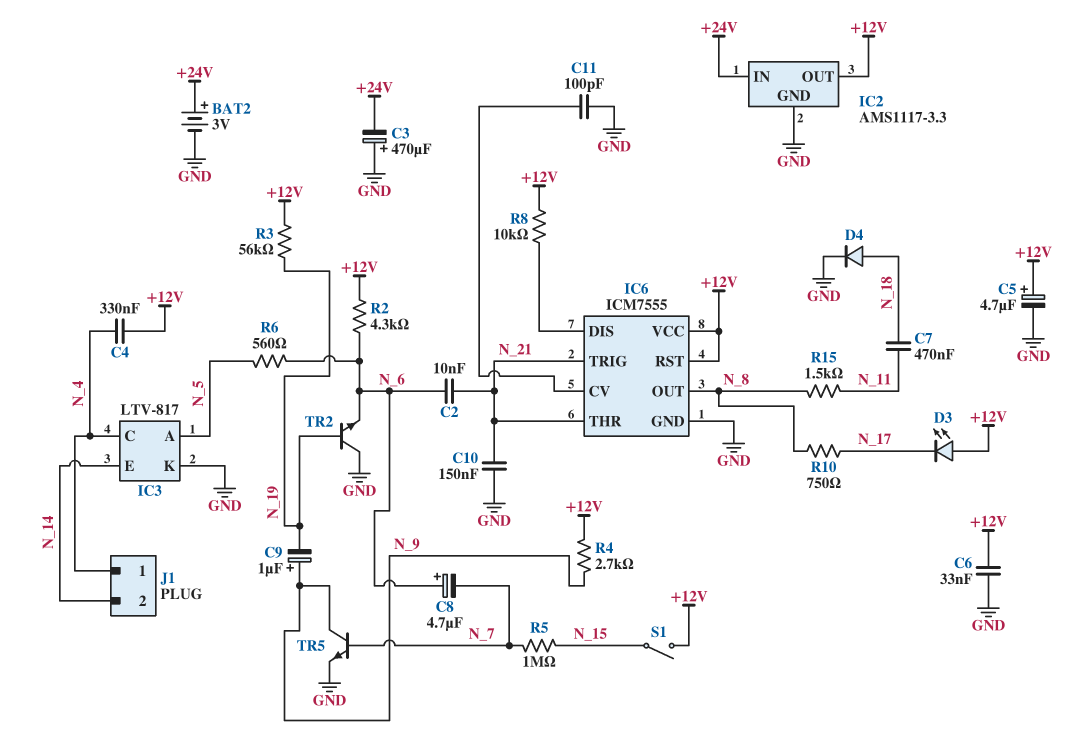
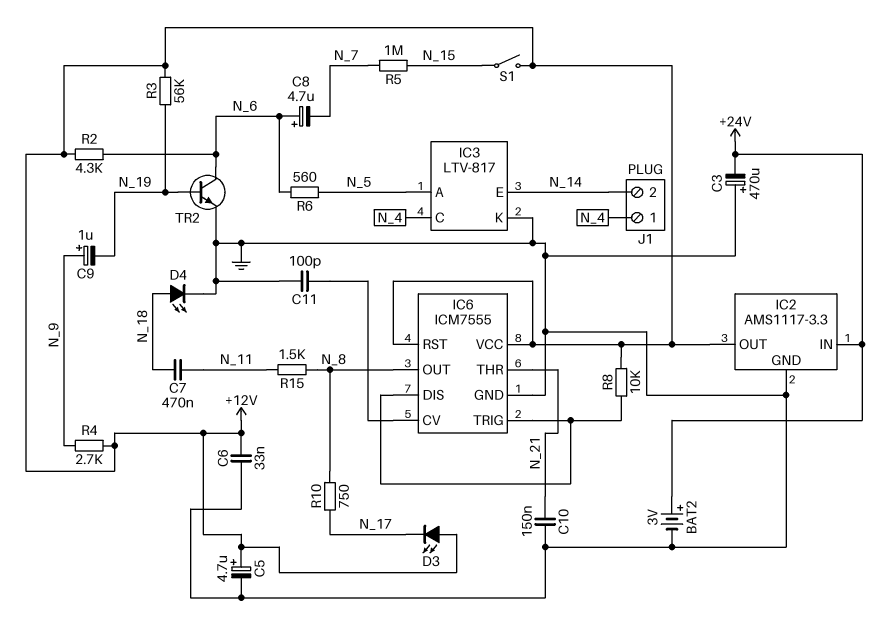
C2: 10nF (N_6, N_21) -> none
C4: 330nF (+12V, N_4) -> none
D4: diode (A N_18, K GND) -> LED (A N_18, K GND)
IC6 pin TRIG: N_21 -> IC6/DIS
TR2: NPN (B N_19, C GND, E N_6) -> NPN (B N_19, C N_6, E GND)
TR5: NPN (B N_7, C N_9, E GND) -> none

